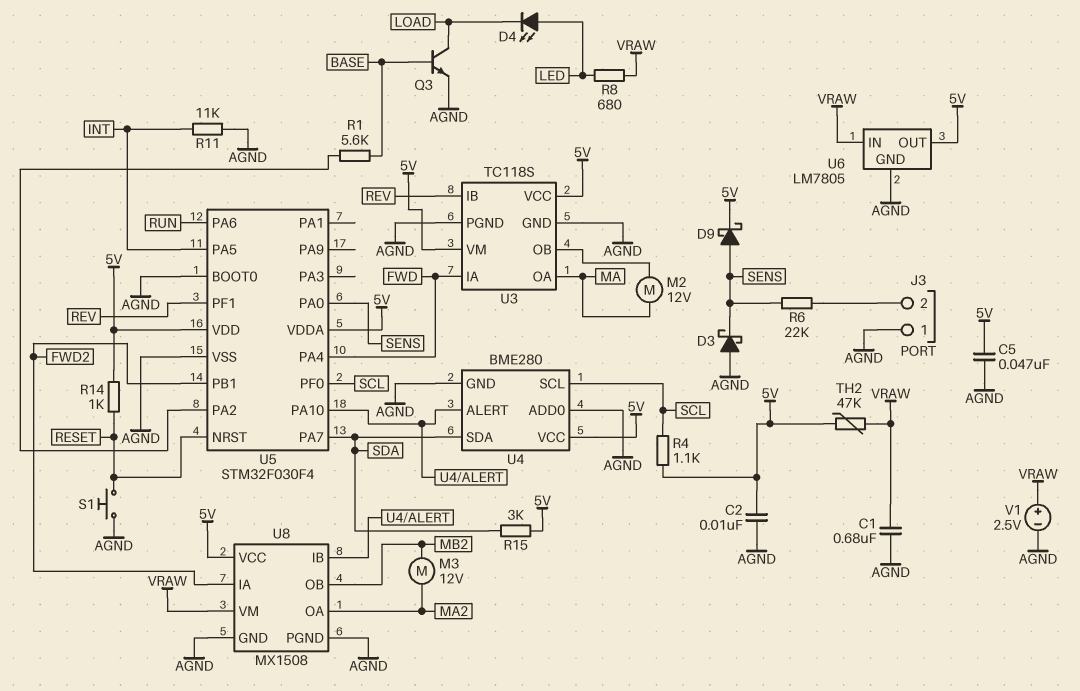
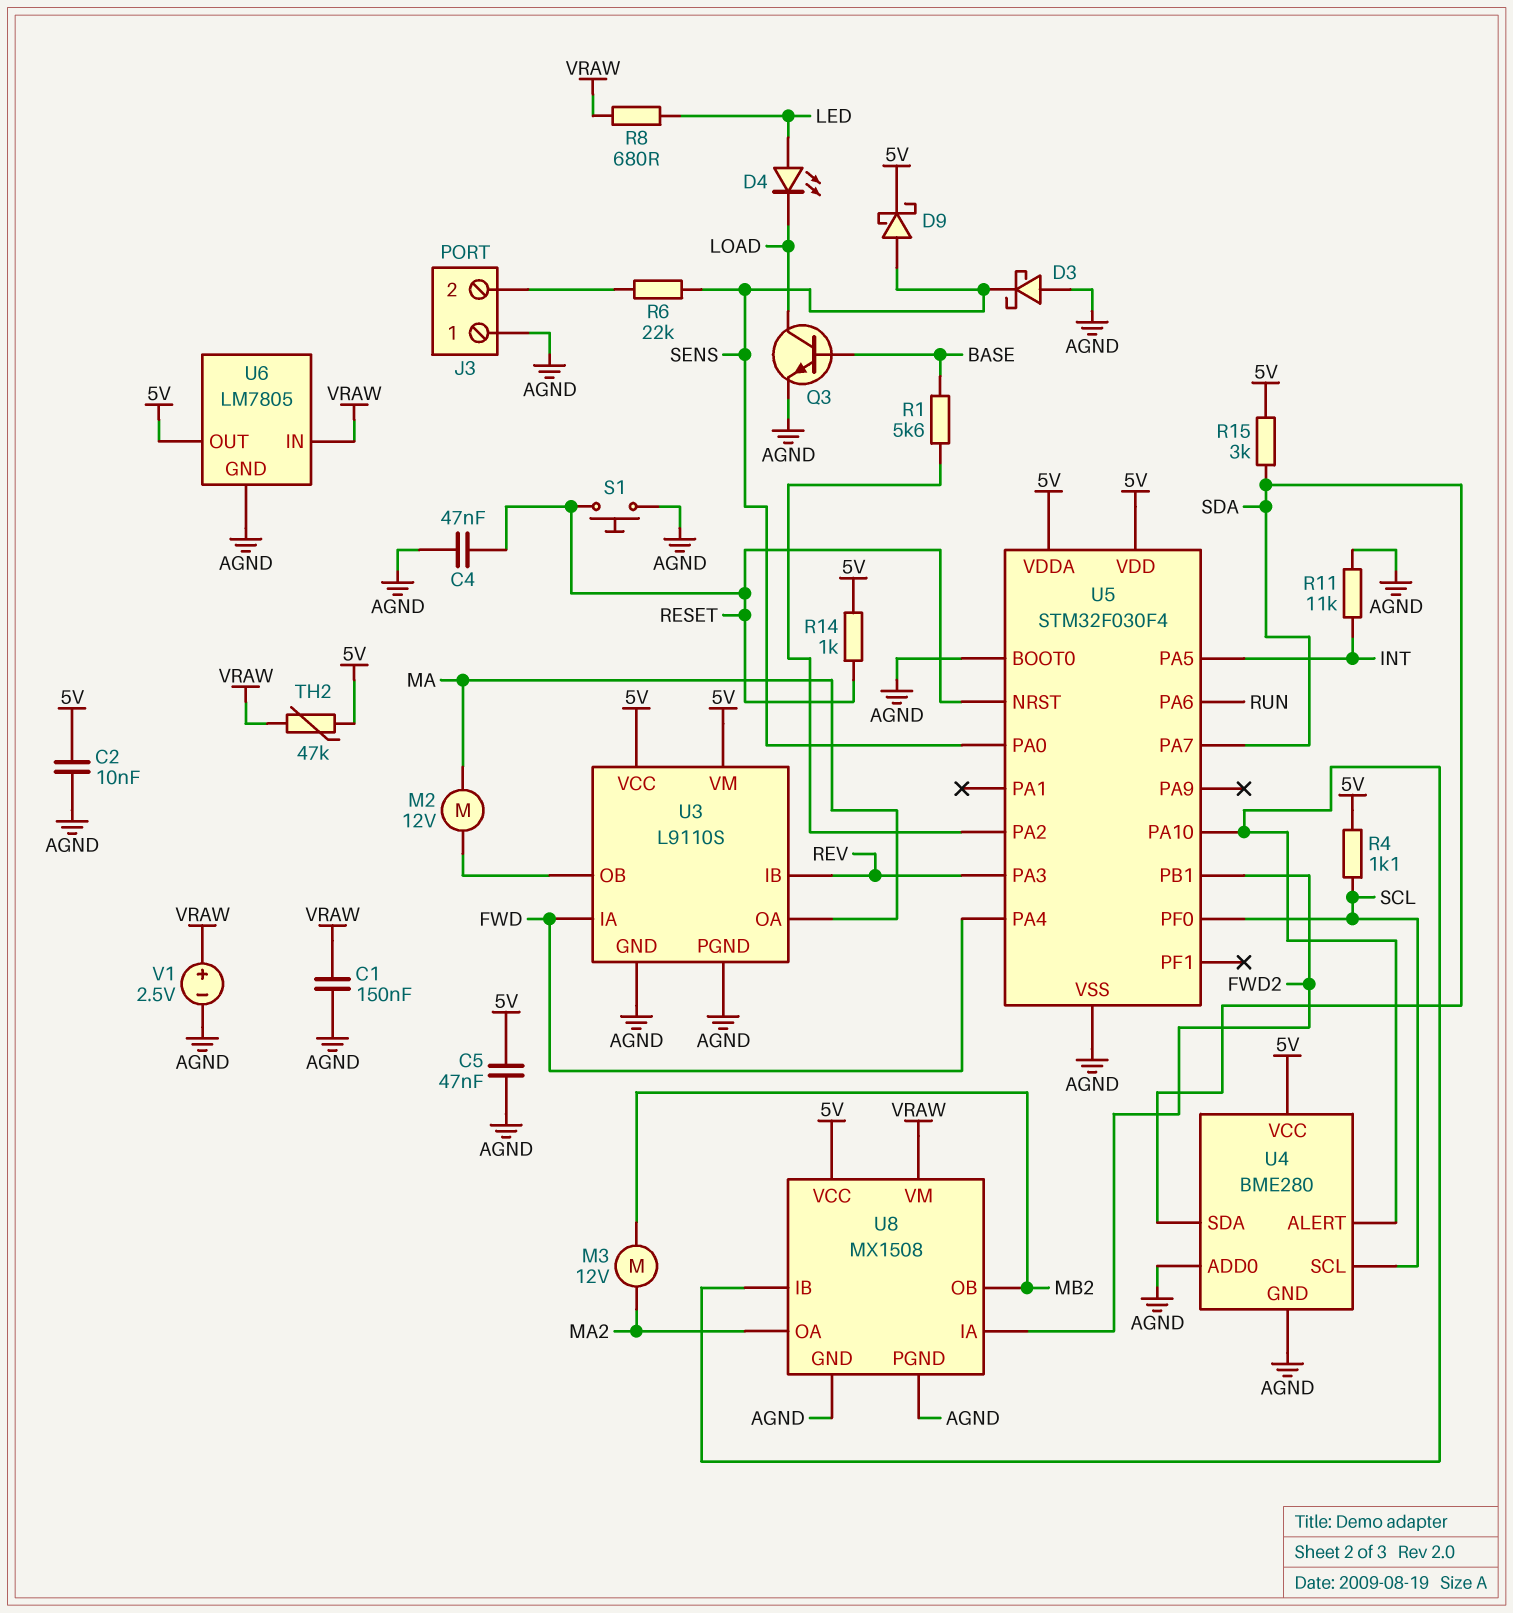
C1: 680nF (AGND, VRAW) -> 150nF (AGND, VRAW)
C4: none -> 47nF (AGND, RESET)
U3: TC118S -> L9110S
U5 pin PA3: none -> REV
U5 pin PF1: REV -> none

